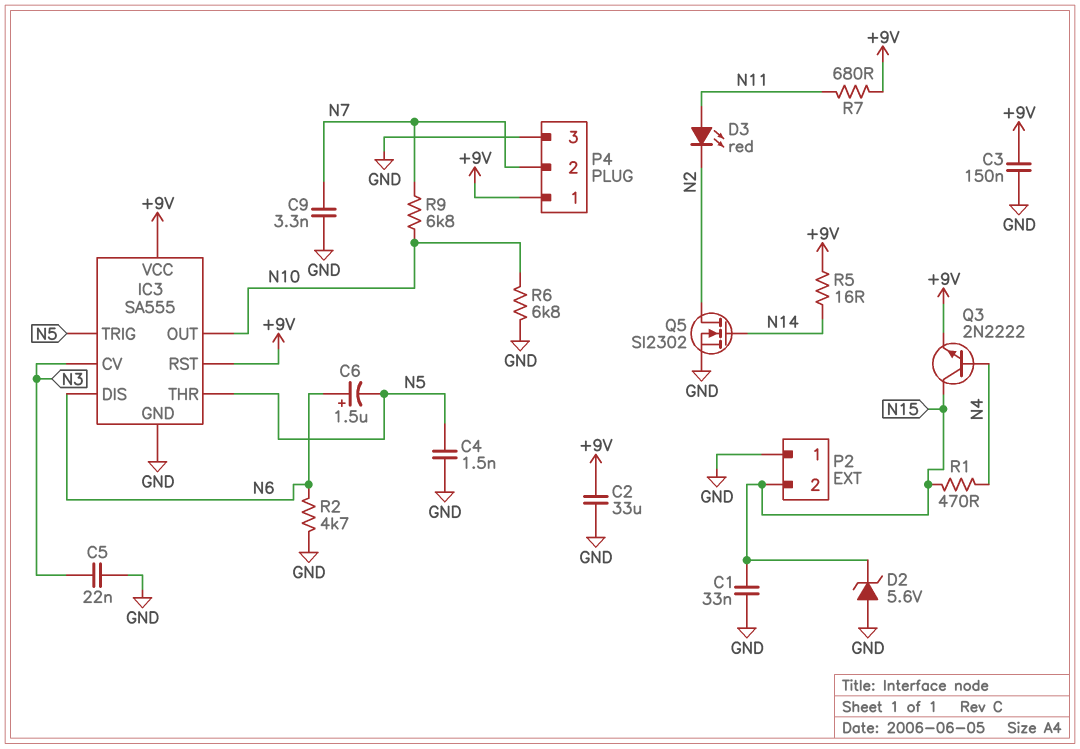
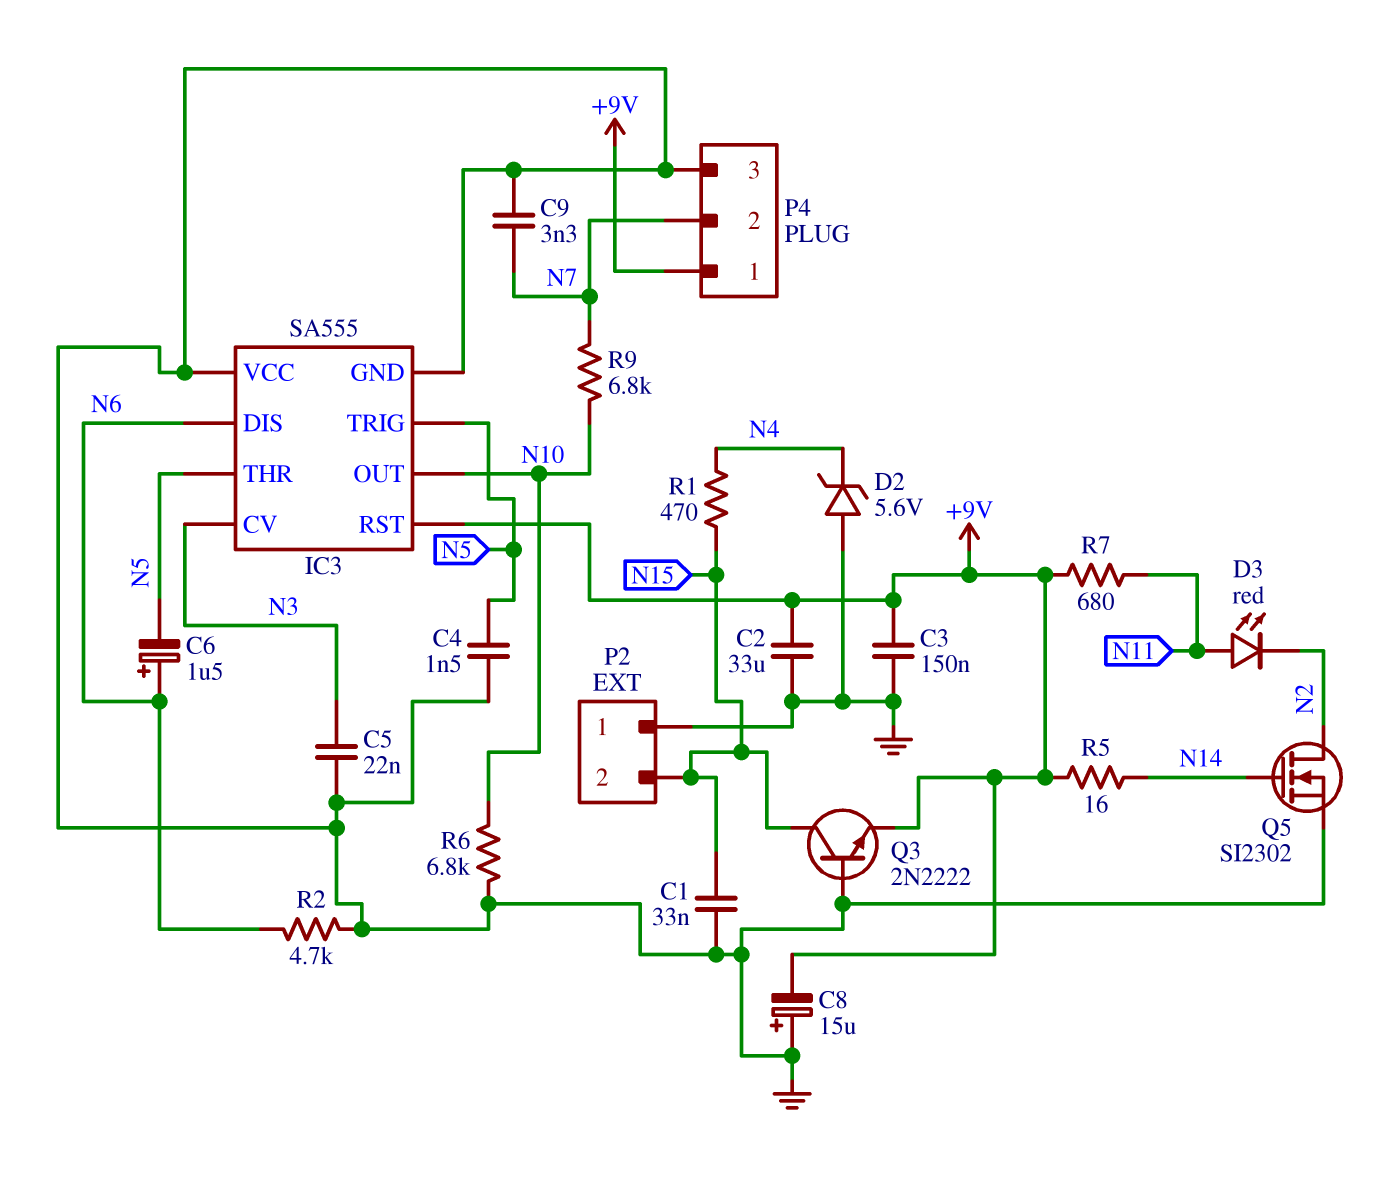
C8: none -> 15uF (plus GND, minus +9V)
D2: zener 5.6V (A GND, K N15) -> zener 5.6V (A GND, K N4)
IC3 pin VCC: +9V -> GND
Q3: NPN 2N2222 (B N4, C N15, E +9V) -> NPN 2N2222 (B GND, C N15, E +9V)

